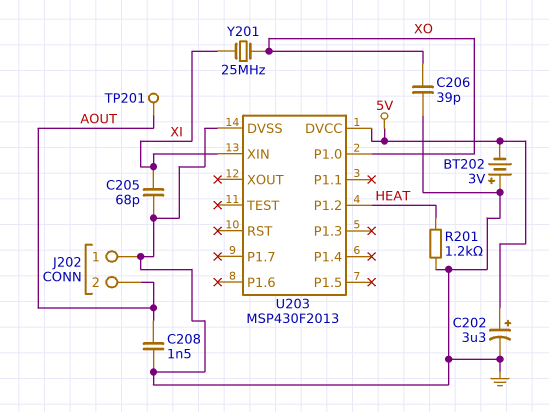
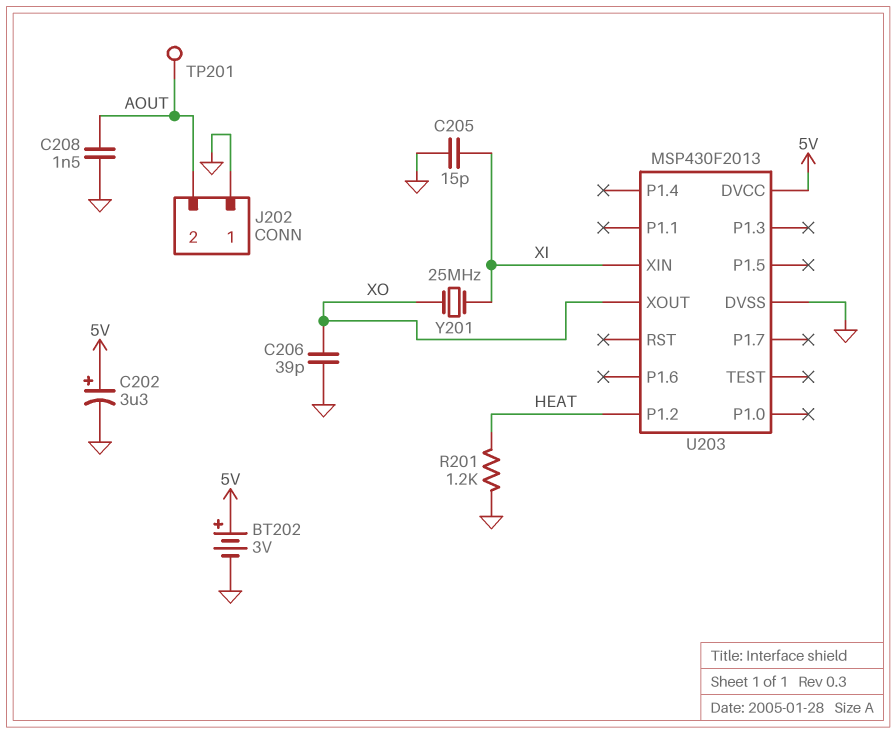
BT202: 3V (plus GND, minus 5V) -> 3V (plus 5V, minus GND)
C205: 68pF (GND, XI) -> 15pF (GND, XI)
U203 pin P1.0: XO -> none
U203 pin XOUT: none -> XO

